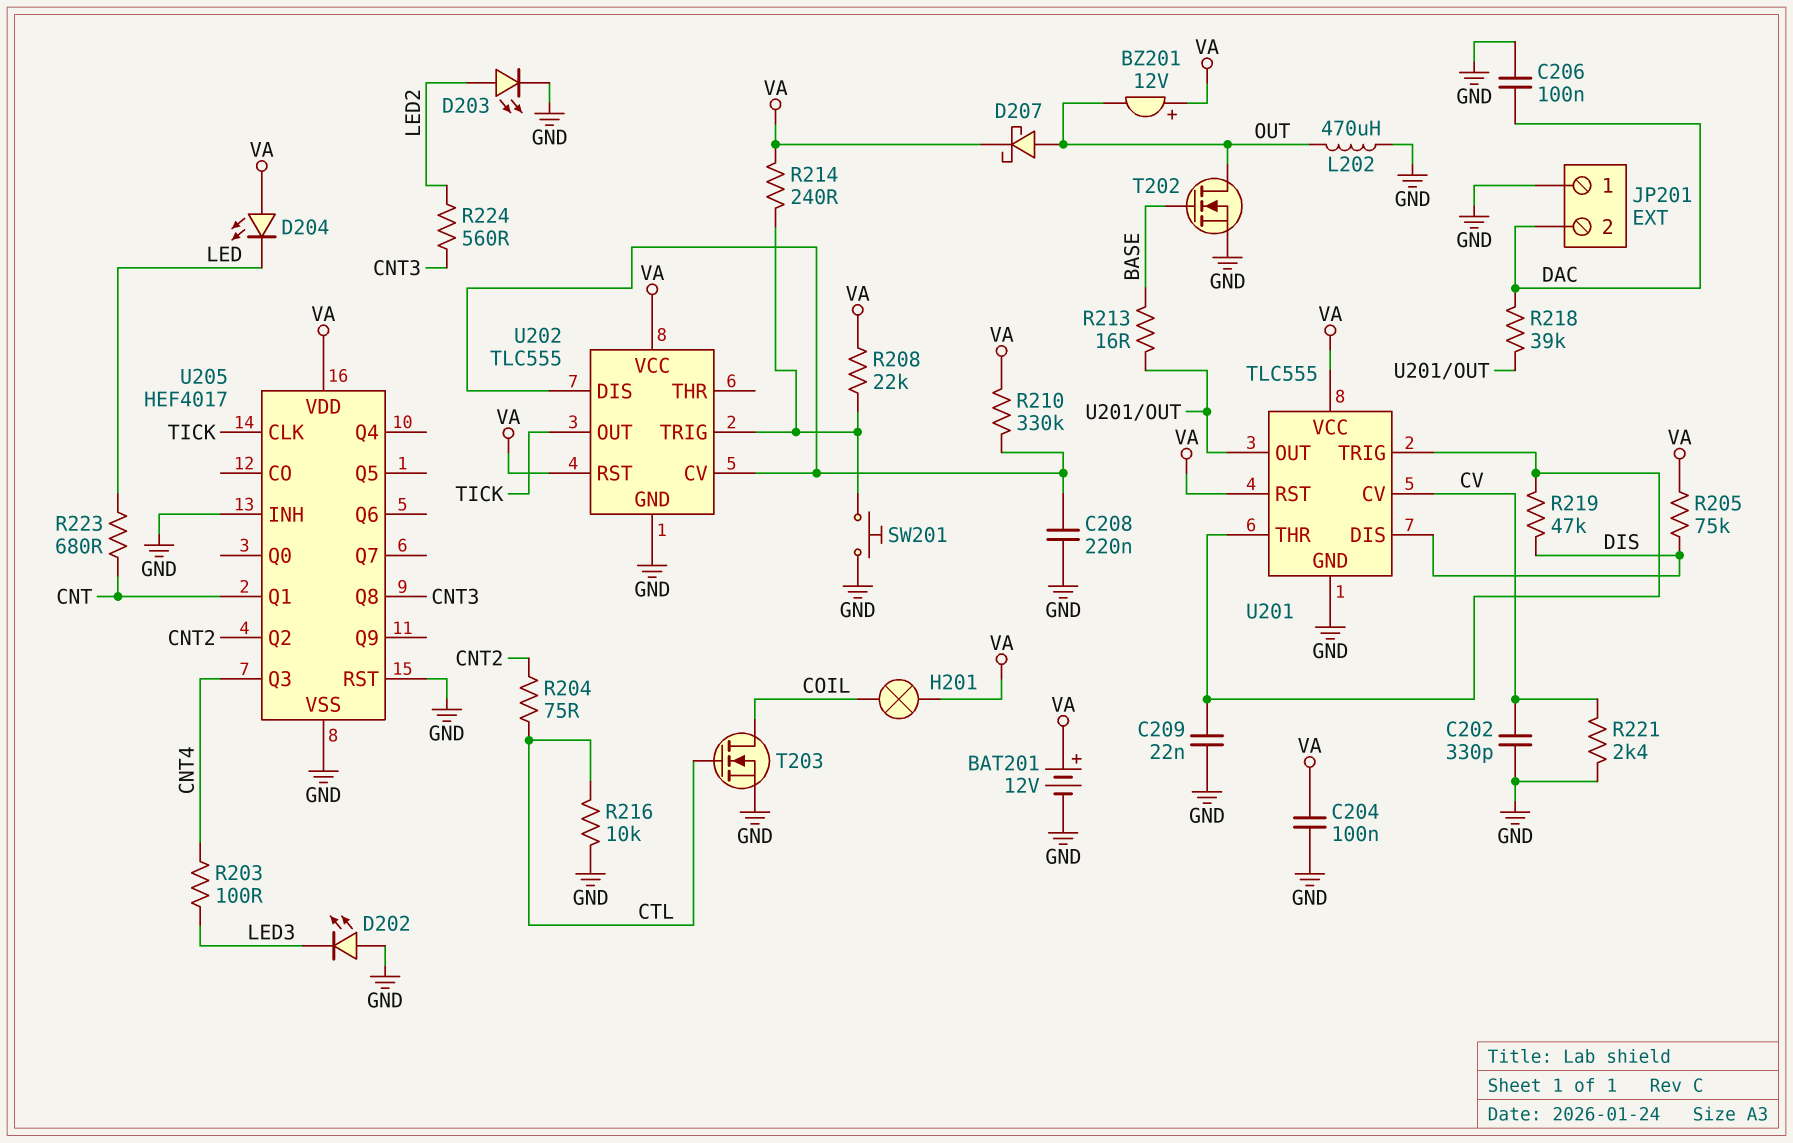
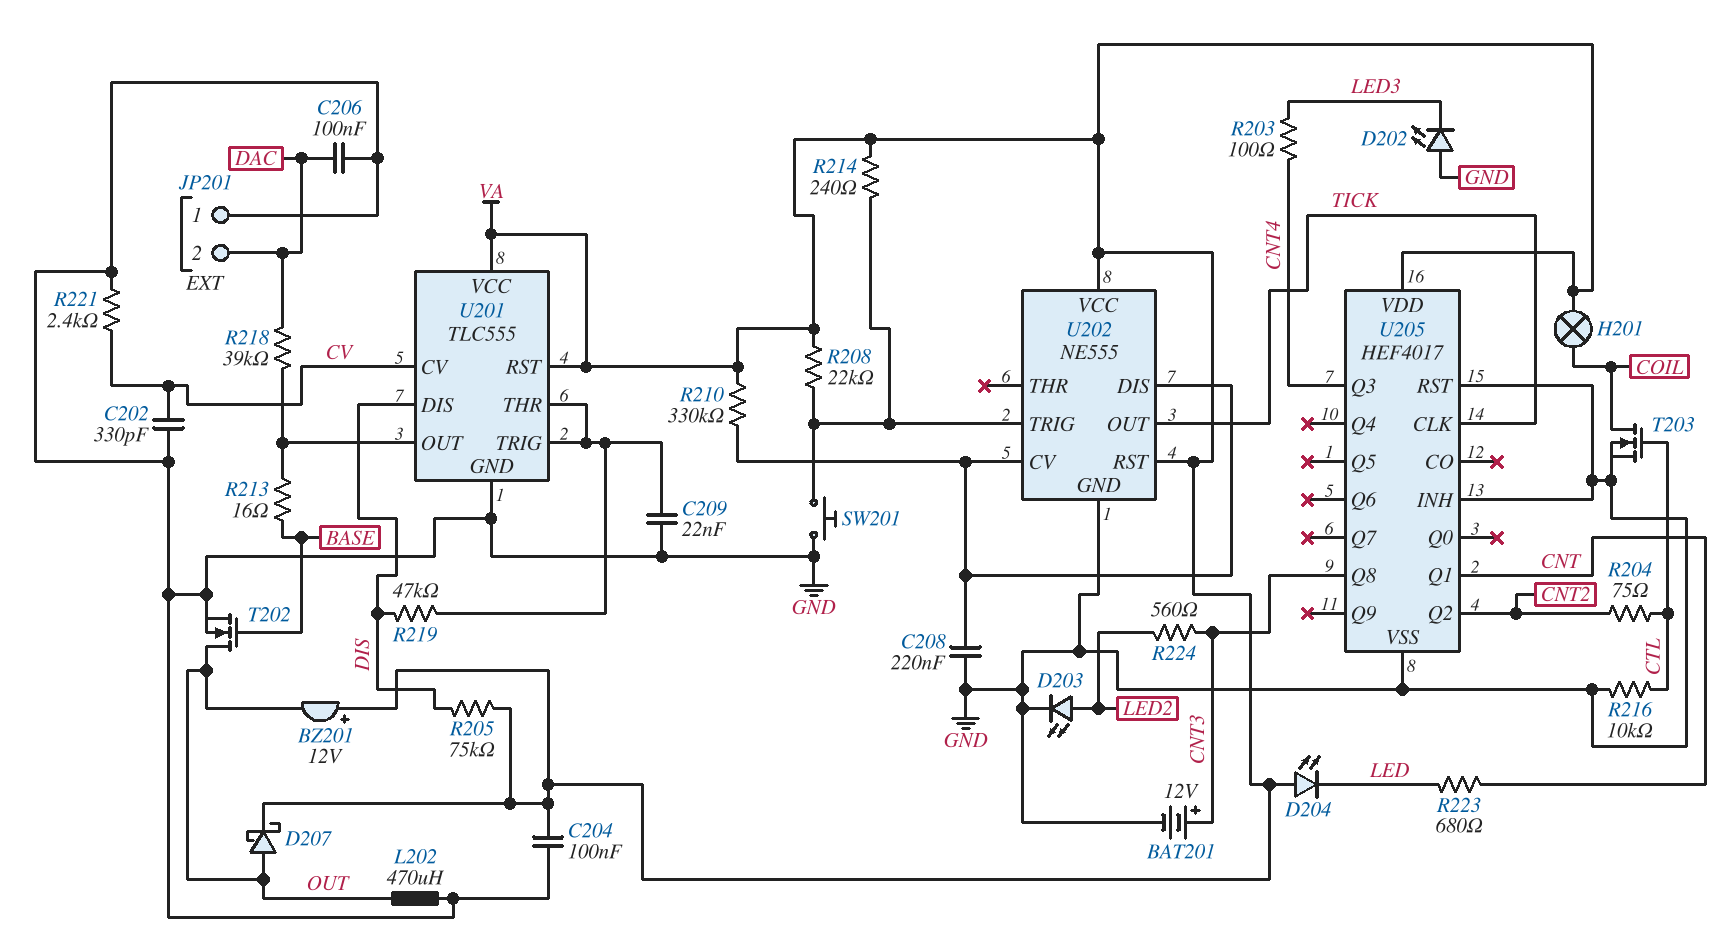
BAT201: 12V (plus VA, minus GND) -> 12V (plus CNT3, minus GND)
U202: TLC555 -> NE555

